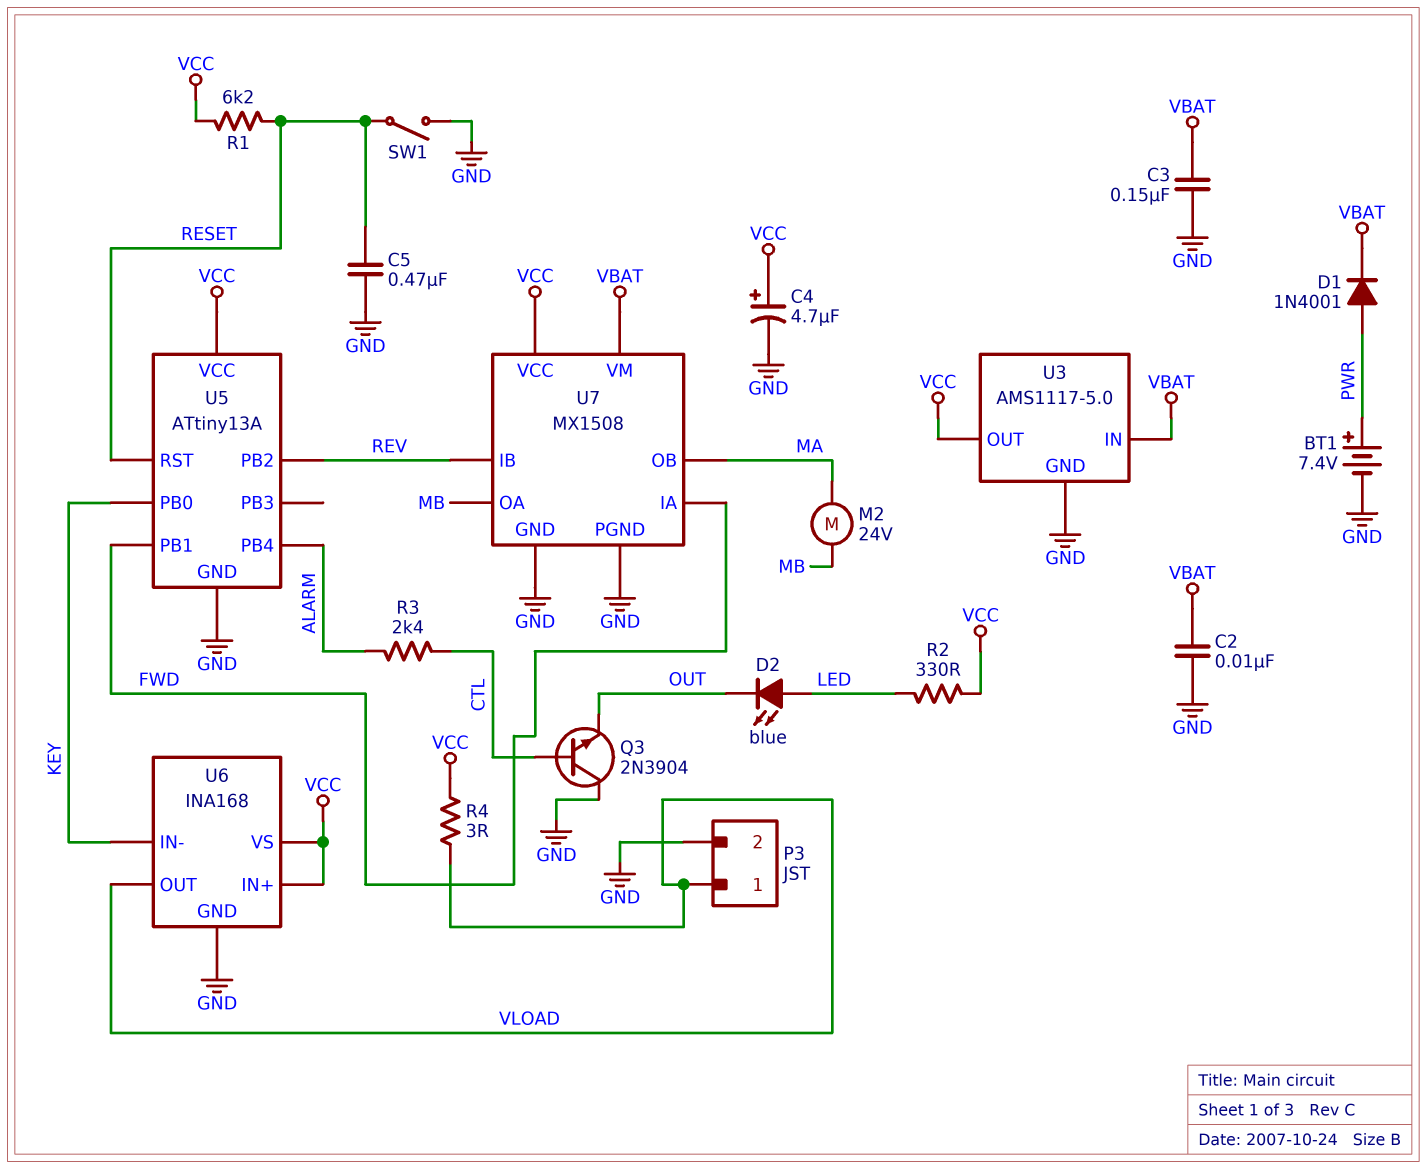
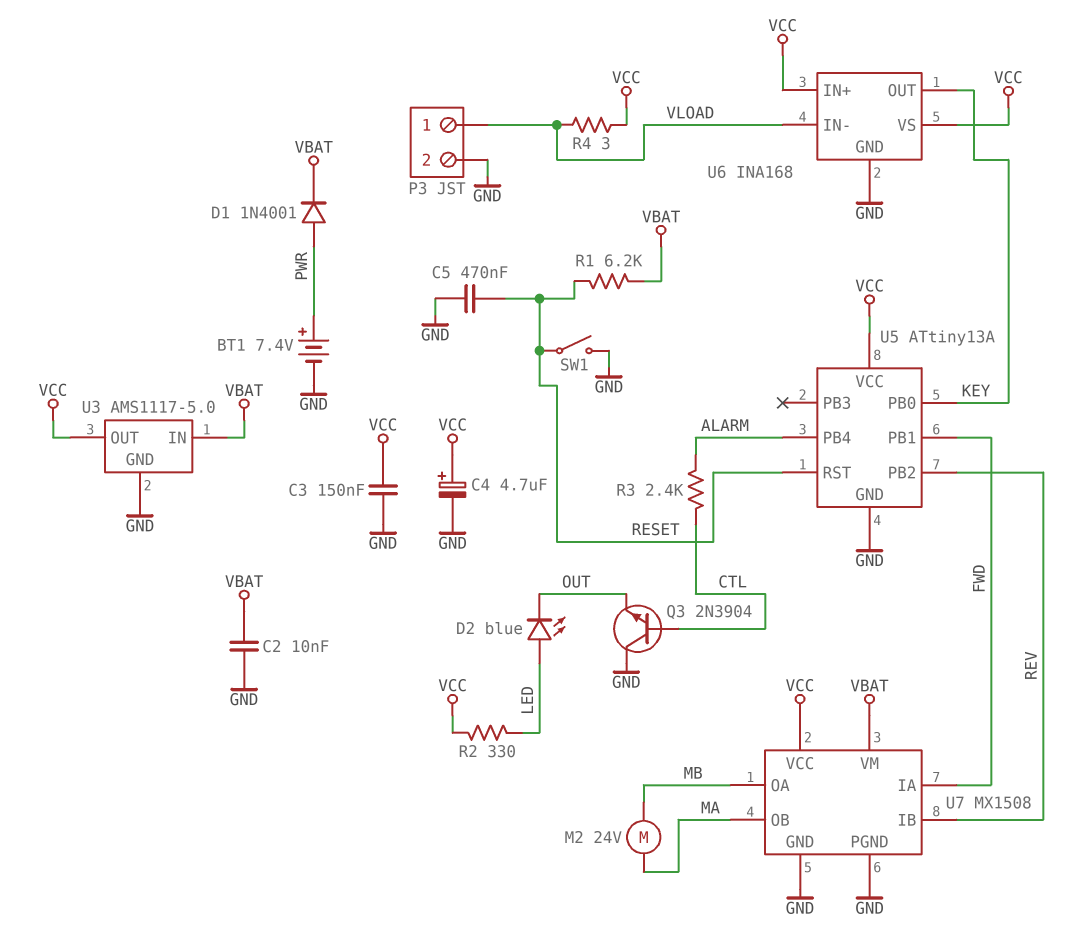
C3: 150nF (GND, VBAT) -> 150nF (GND, VCC)
R1: 6.2k (RESET, VCC) -> 6.2k (RESET, VBAT)
U6 pin IN-: KEY -> VLOAD
U6 pin OUT: VLOAD -> KEY

